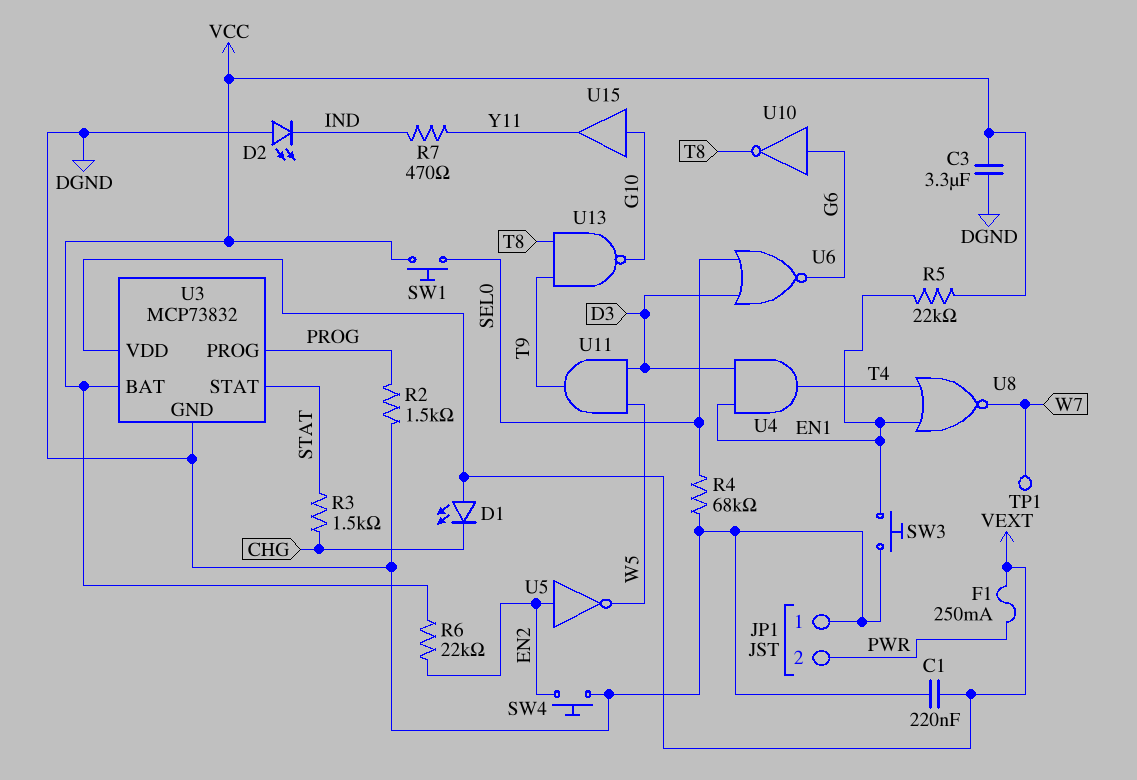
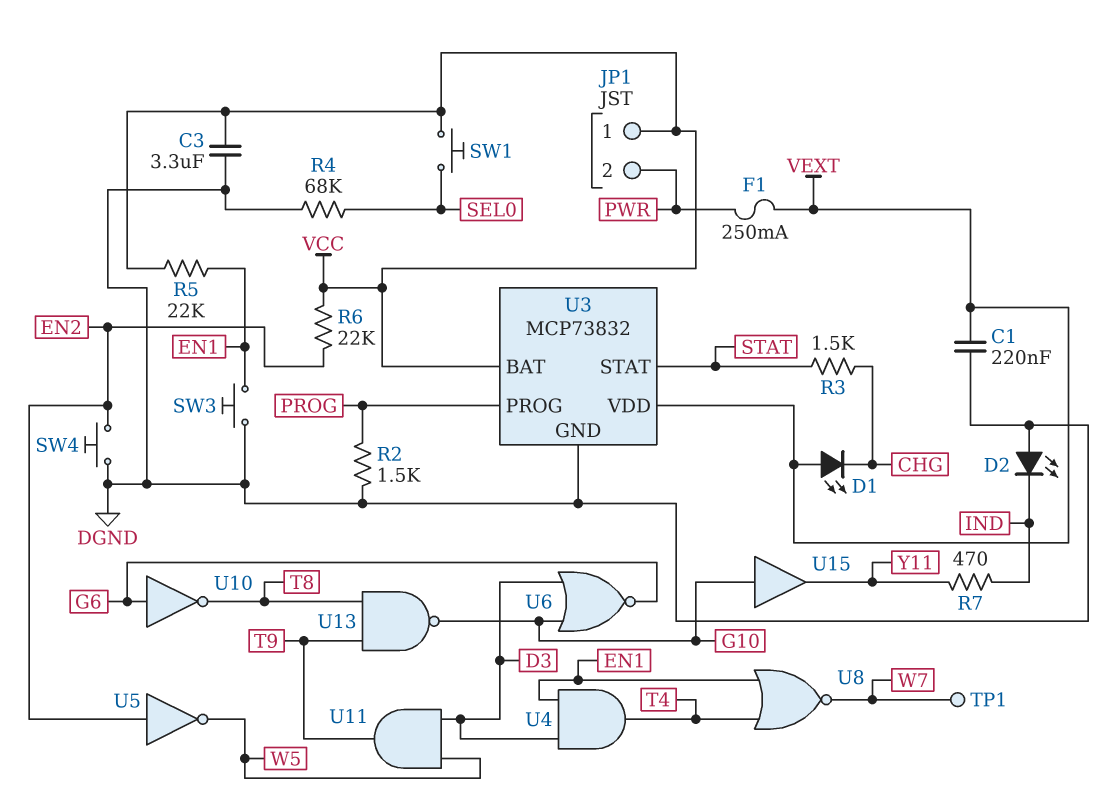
JP1 pin 1: DGND -> VCC
U6: NOR (in D3, in SEL0, out G6) -> NOR (in D3, in G10, out G6)

